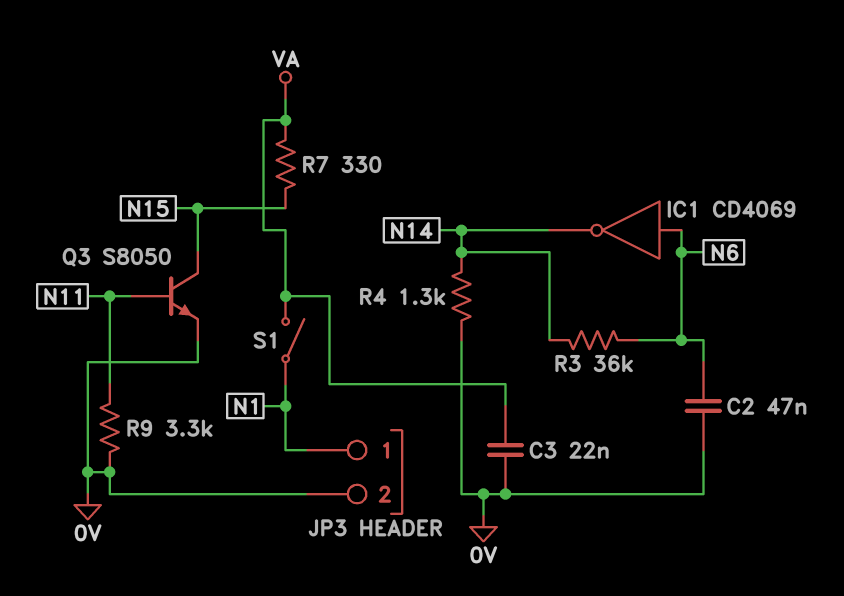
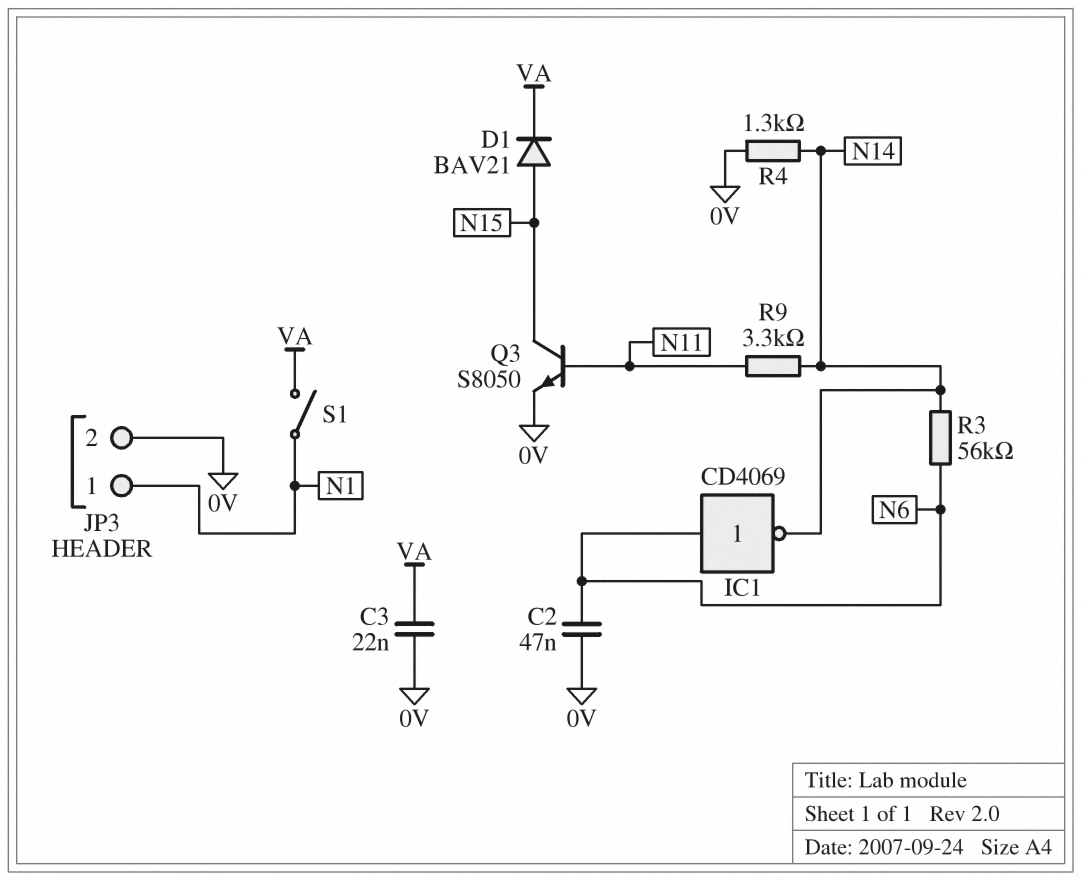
D1: none -> diode BAV21 (A N15, K VA)
R3: 36k (N6, N14) -> 56k (N6, N14)
R7: 330 (N15, VA) -> none
R9: 3.3k (0V, N11) -> 3.3k (N11, N14)

